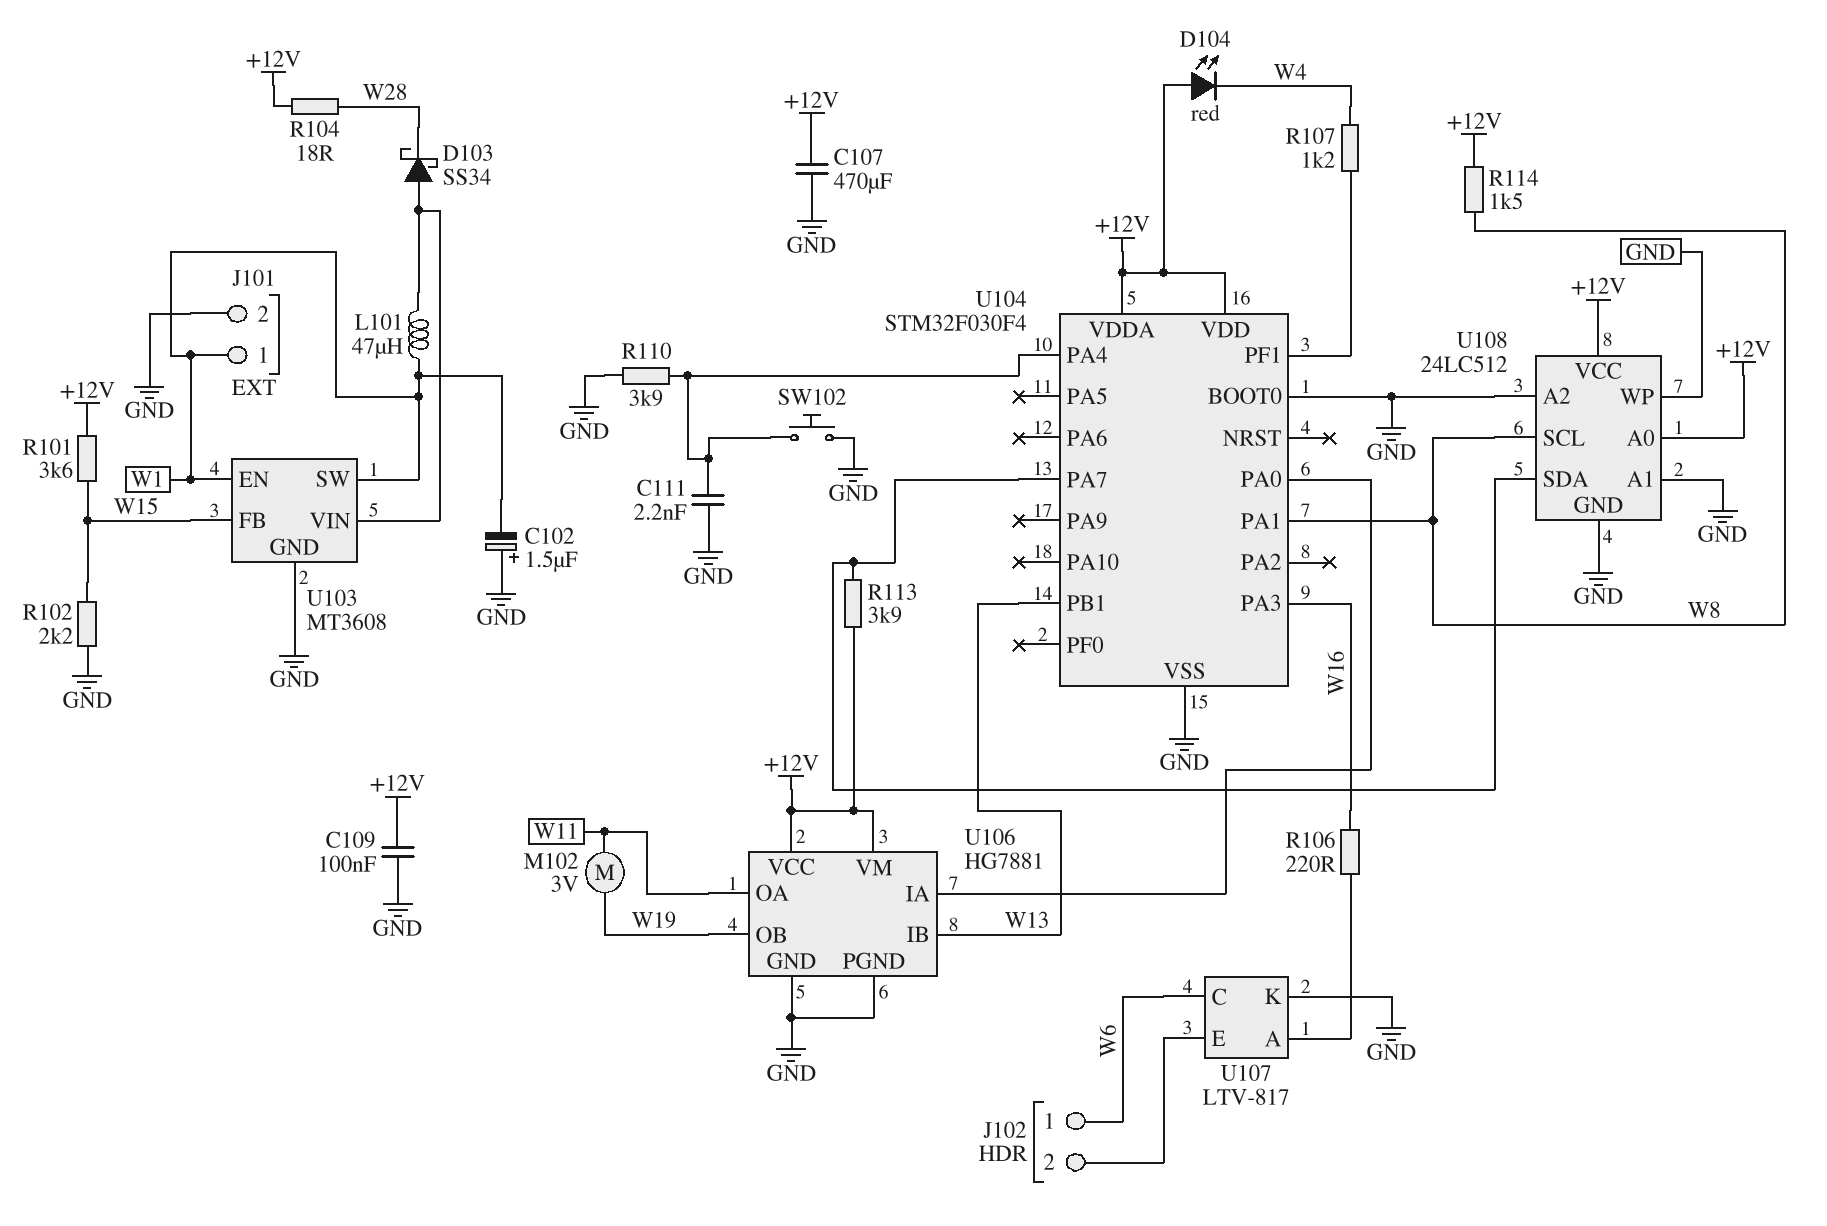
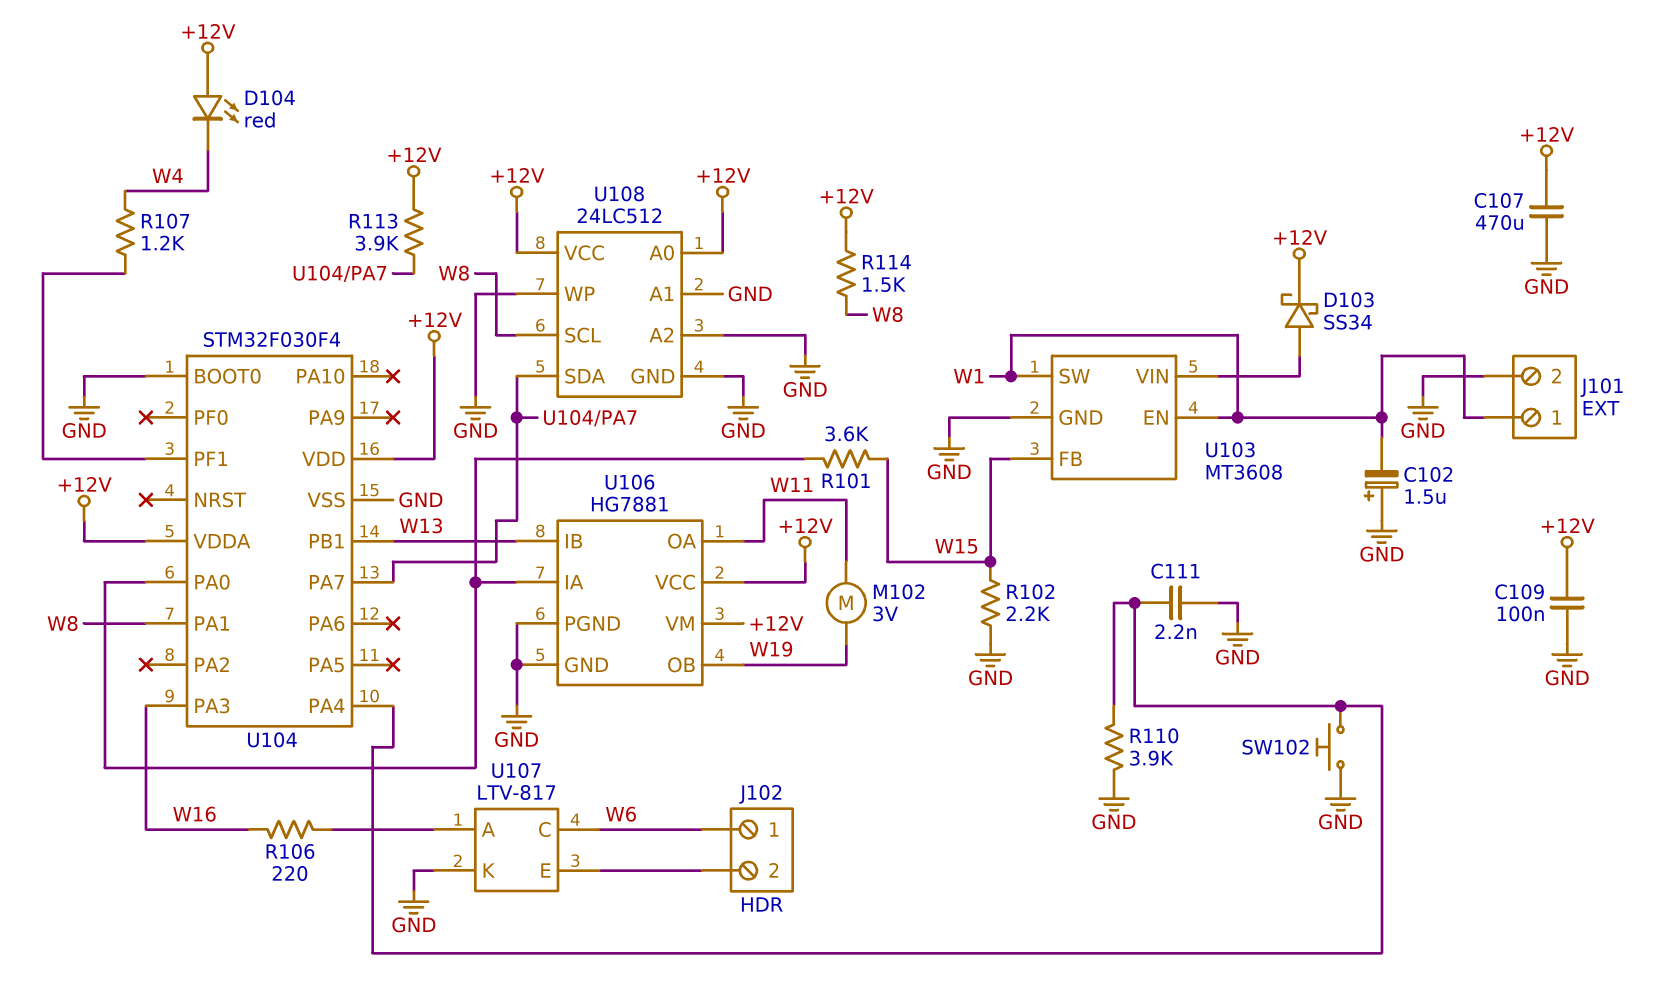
D103: schottky SS34 (A U103/VIN, K W28) -> schottky SS34 (A U103/VIN, K +12V)
L101: 47uH (U103/VIN, W1) -> none
R101: 3.6k (+12V, W15) -> 3.6k (U104/PA0, W15)
R104: 18 (+12V, W28) -> none

